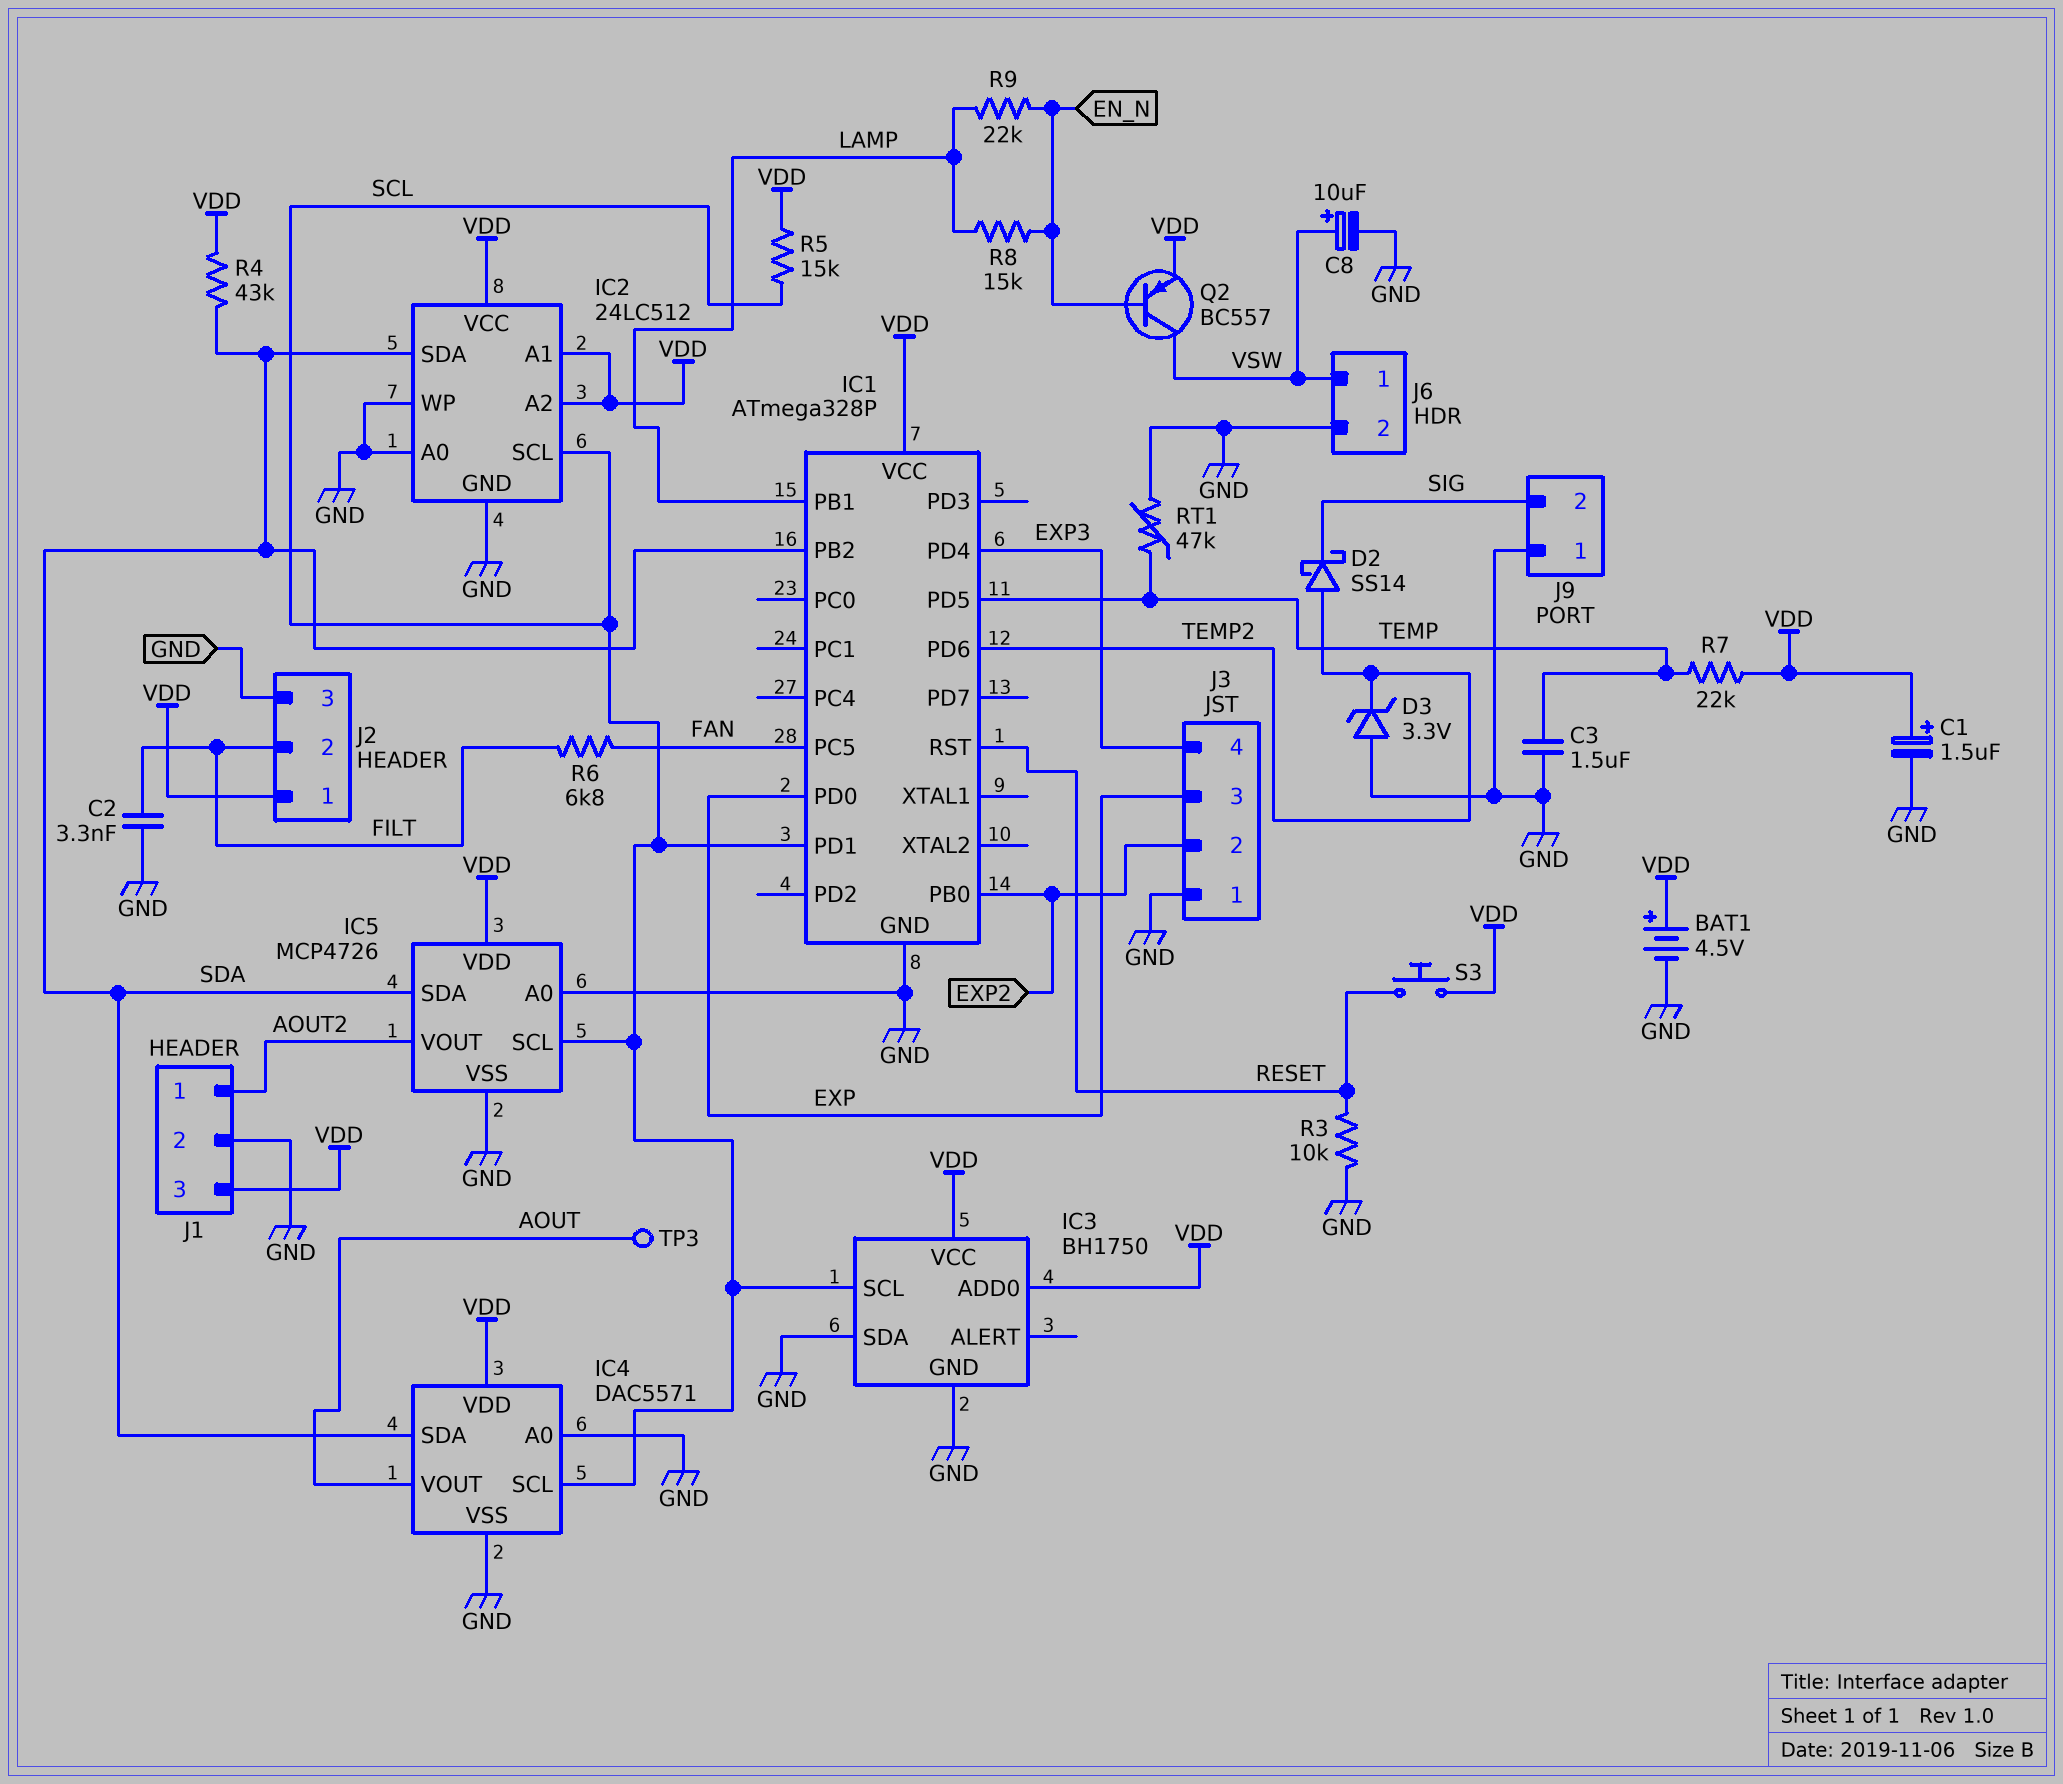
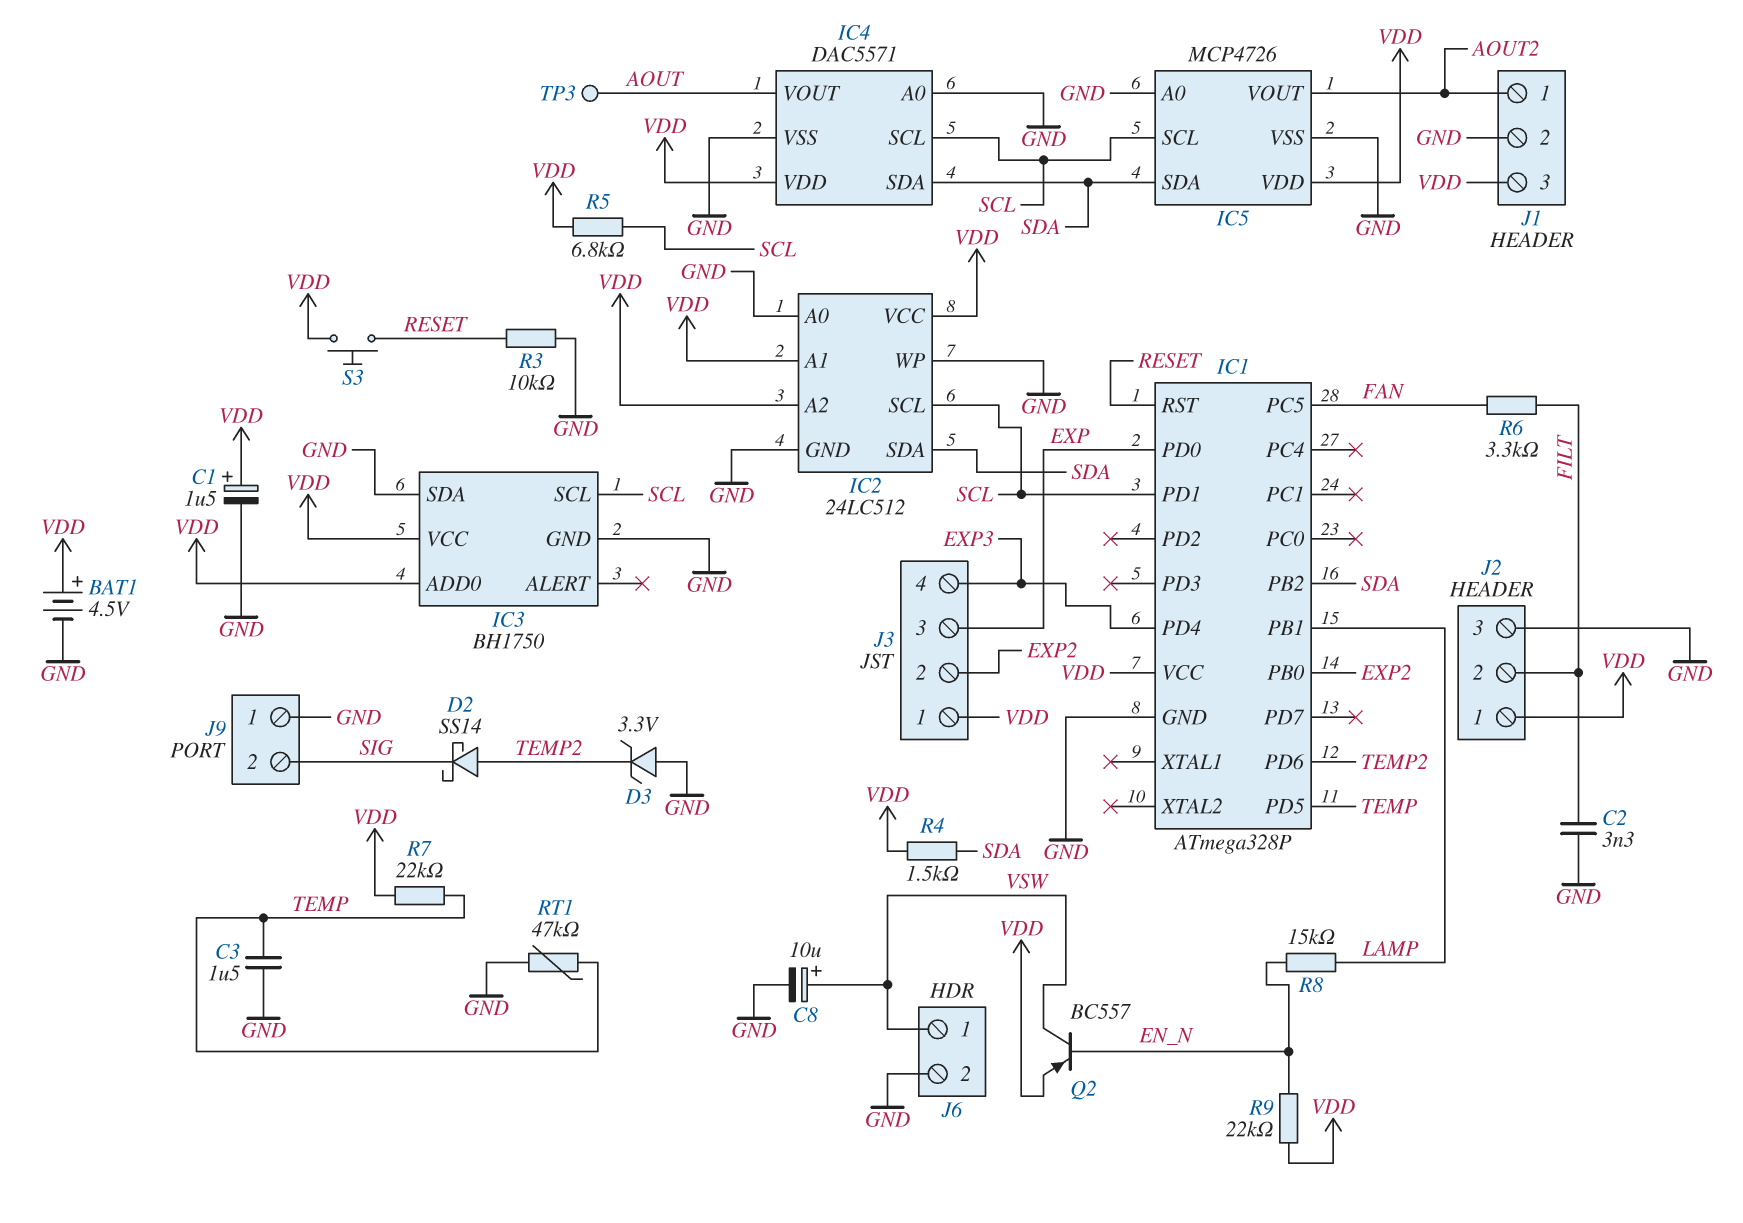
J3 pin 1: GND -> VDD
R4: 43k (SDA, VDD) -> 1.5k (SDA, VDD)
R5: 15k (SCL, VDD) -> 6.8k (SCL, VDD)
R6: 6.8k (FAN, FILT) -> 3.3k (FAN, FILT)
R9: 22k (EN_N, LAMP) -> 22k (EN_N, VDD)

